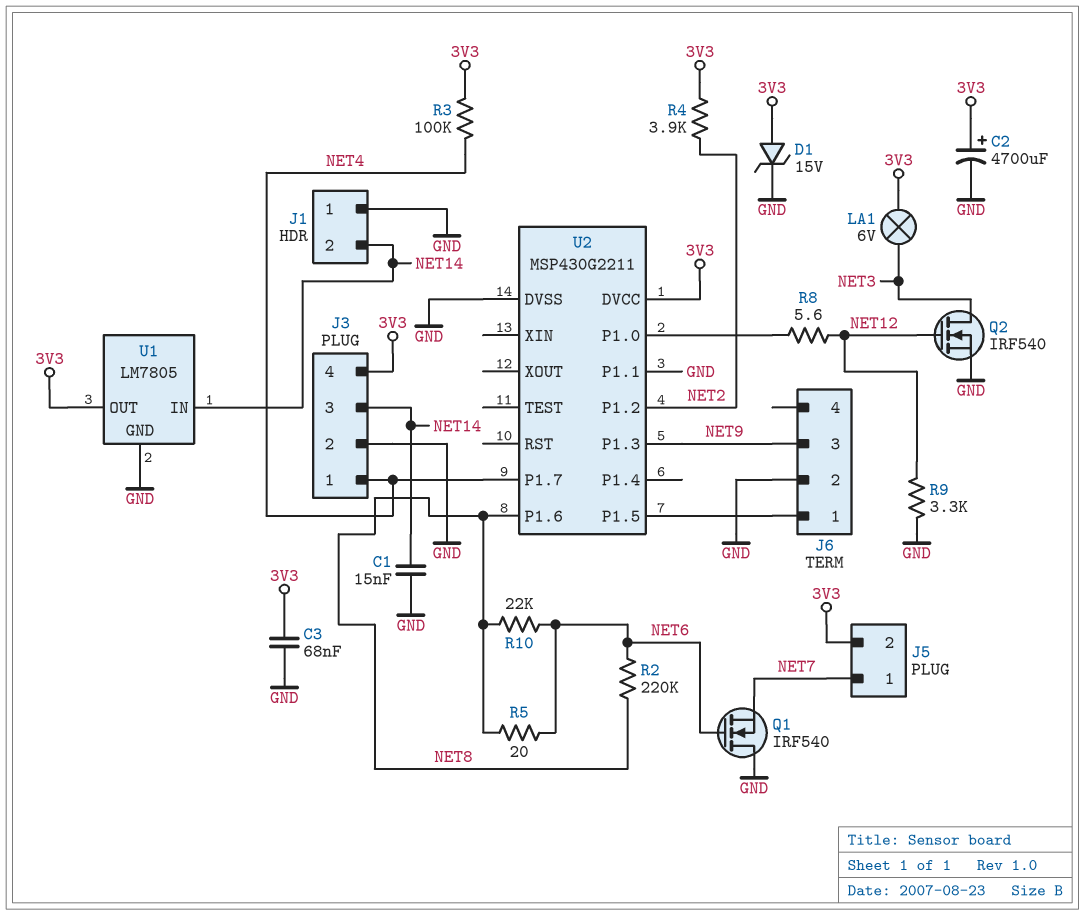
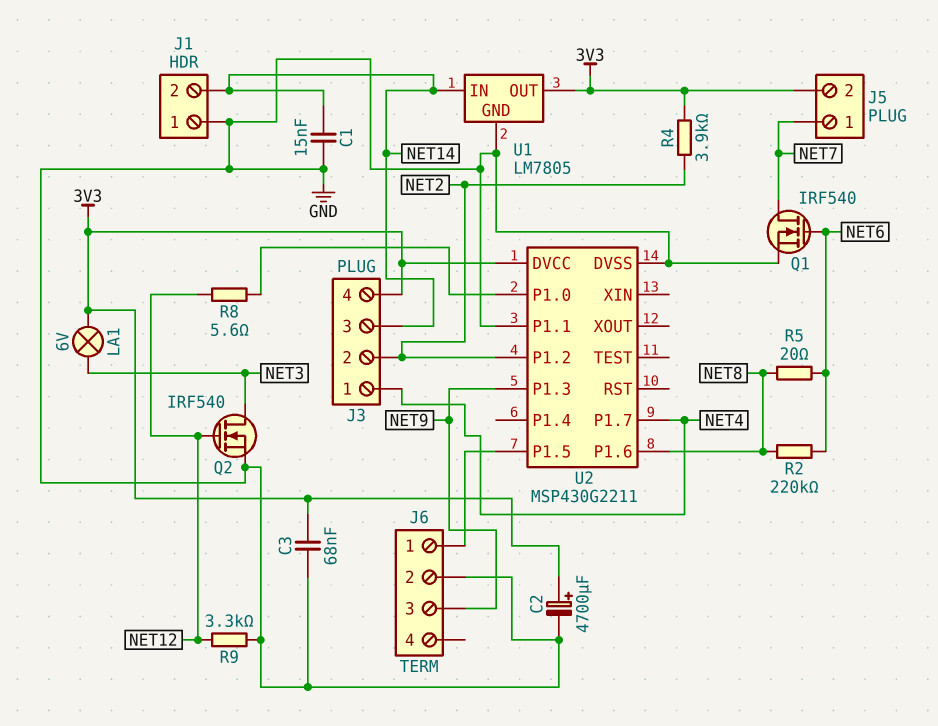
D1: zener 15V (A 3V3, K GND) -> none
J3 pin 2: GND -> NET2
Q1: NMOS IRF540 (G NET6, D GND, S NET7) -> NMOS IRF540 (G NET6, D NET7, S GND)
R3: 100k (3V3, NET4) -> none
R10: 22k (NET6, NET8) -> none

